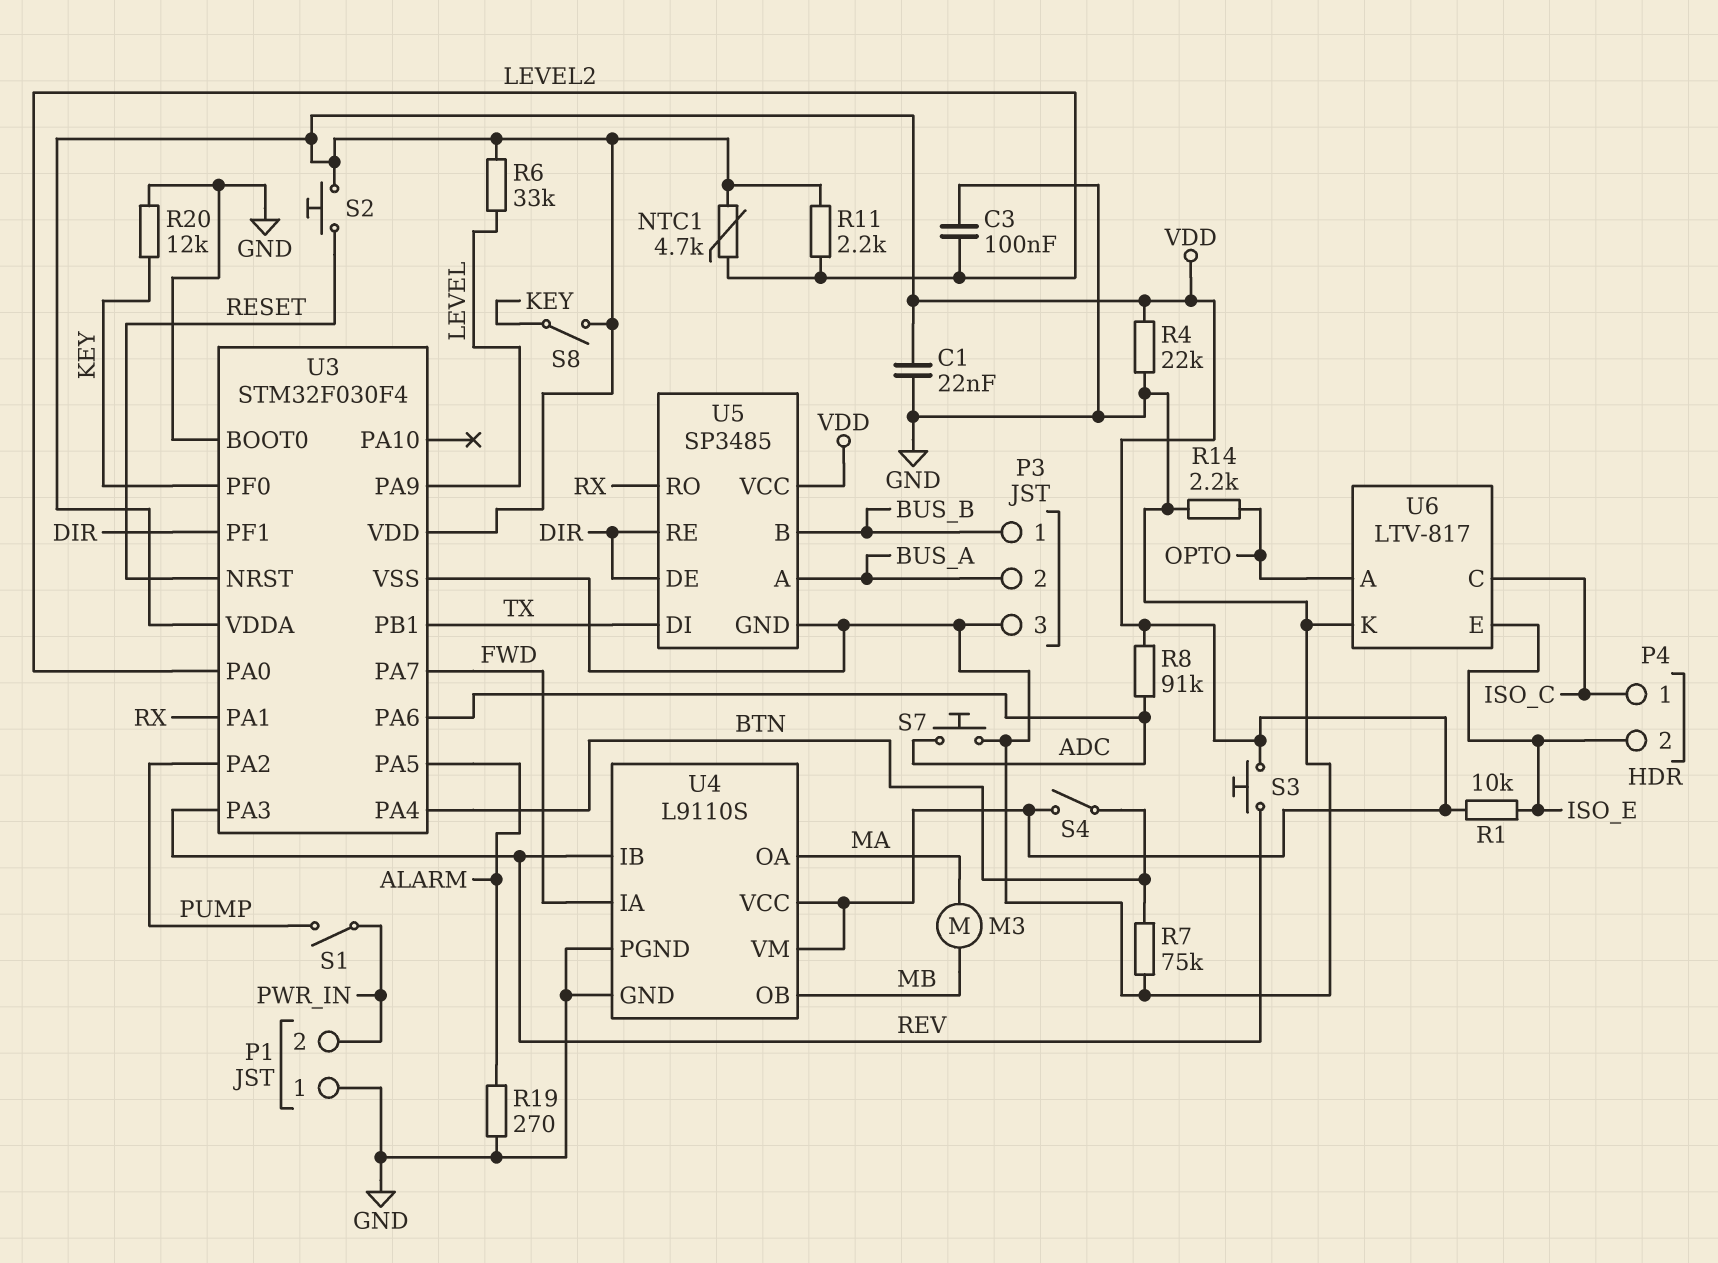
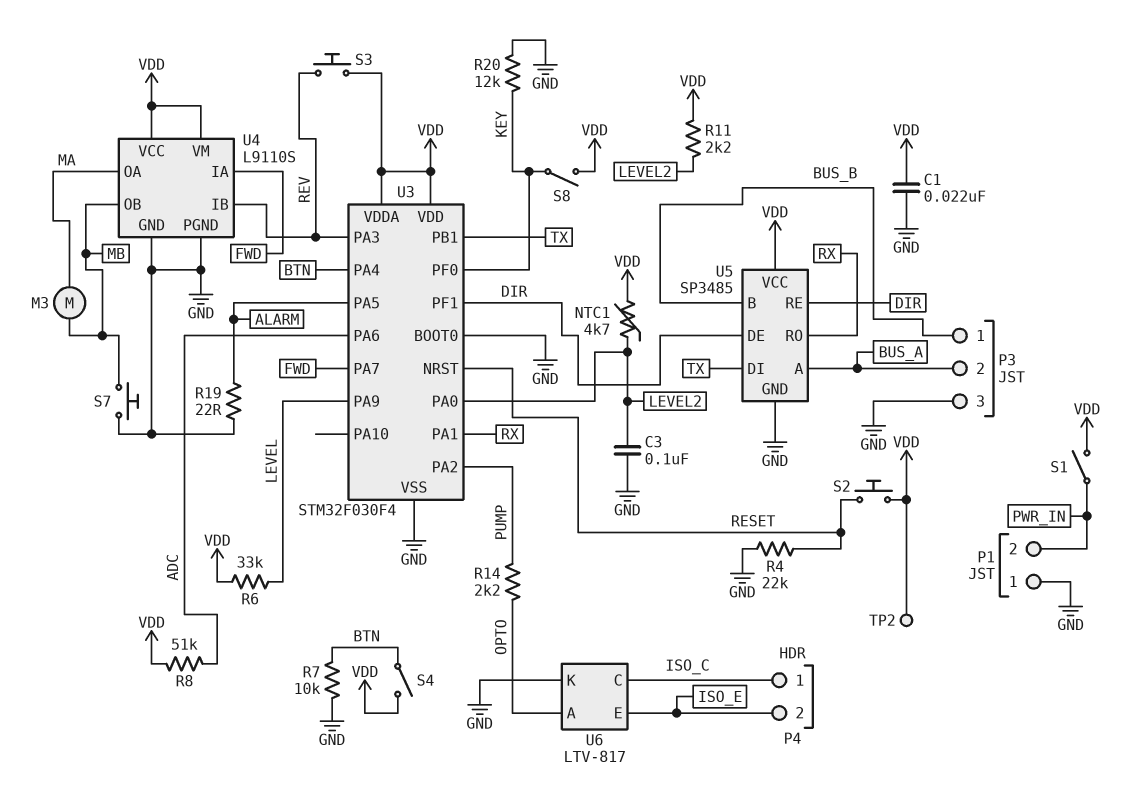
R1: 10k (ISO_E, VDD) -> none
R4: 22k (GND, VDD) -> 22k (GND, RESET)
R7: 75k (BTN, GND) -> 10k (BTN, GND)
R8: 91k (ADC, VDD) -> 51k (ADC, VDD)
R14: 2.2k (GND, OPTO) -> 2.2k (OPTO, PUMP)
R19: 270 (ALARM, GND) -> 22 (ALARM, GND)
S1: switch (PUMP, PWR_IN) -> switch (PWR_IN, VDD)
S7: button (ADC, GND) -> button (GND, MB)
TP2: none -> test point (VDD)

